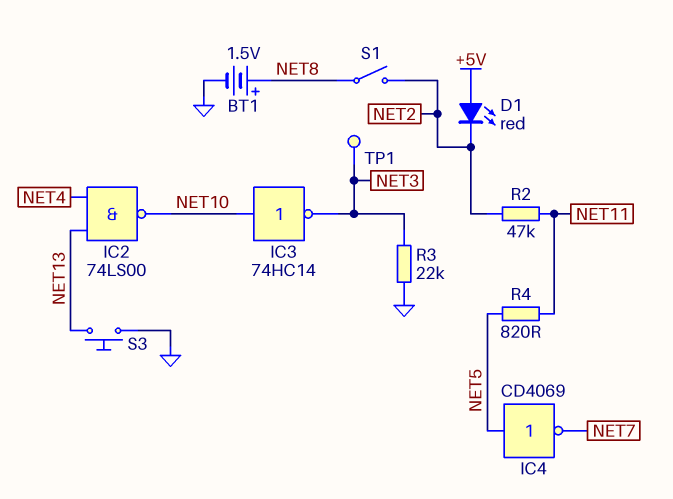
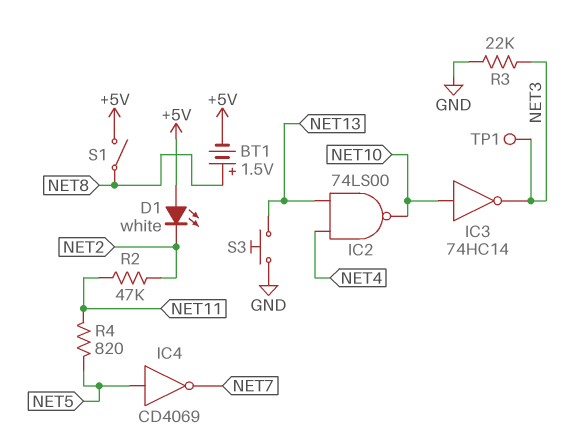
BT1: 1.5V (plus NET8, minus GND) -> 1.5V (plus NET8, minus +5V)
D1: LED red (A +5V, K NET2) -> LED white (A +5V, K NET2)
S1: switch (NET2, NET8) -> switch (+5V, NET8)

